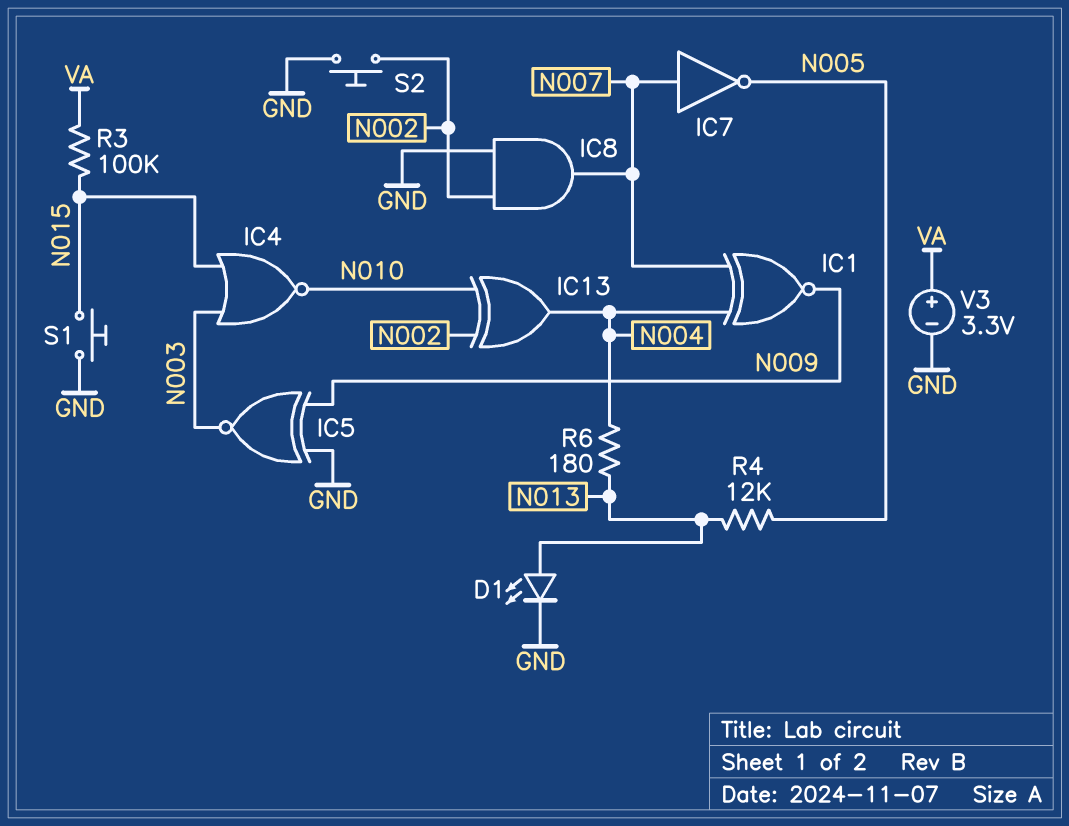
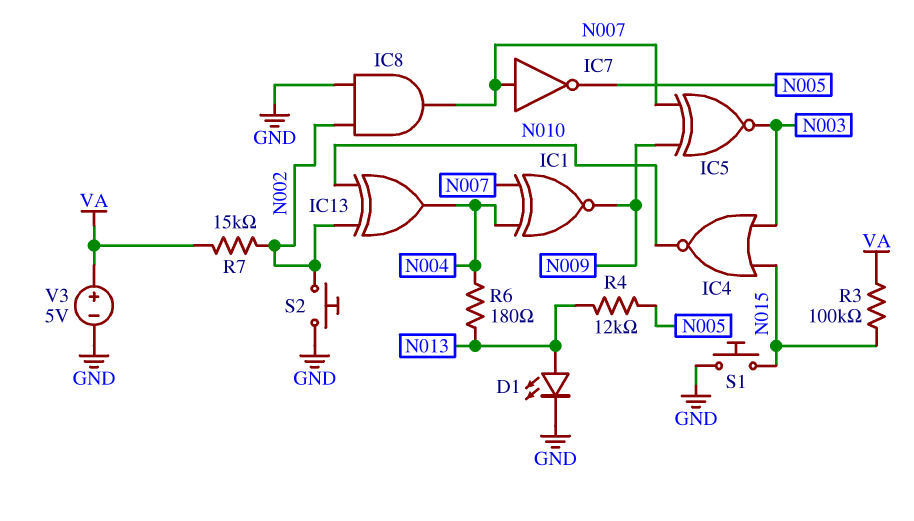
IC5: XNOR (in GND, in N009, out N003) -> XNOR (in N007, in N009, out N003)
R7: none -> 15k (N002, VA)
V3: 3.3V (plus VA, minus GND) -> 5V (plus VA, minus GND)

